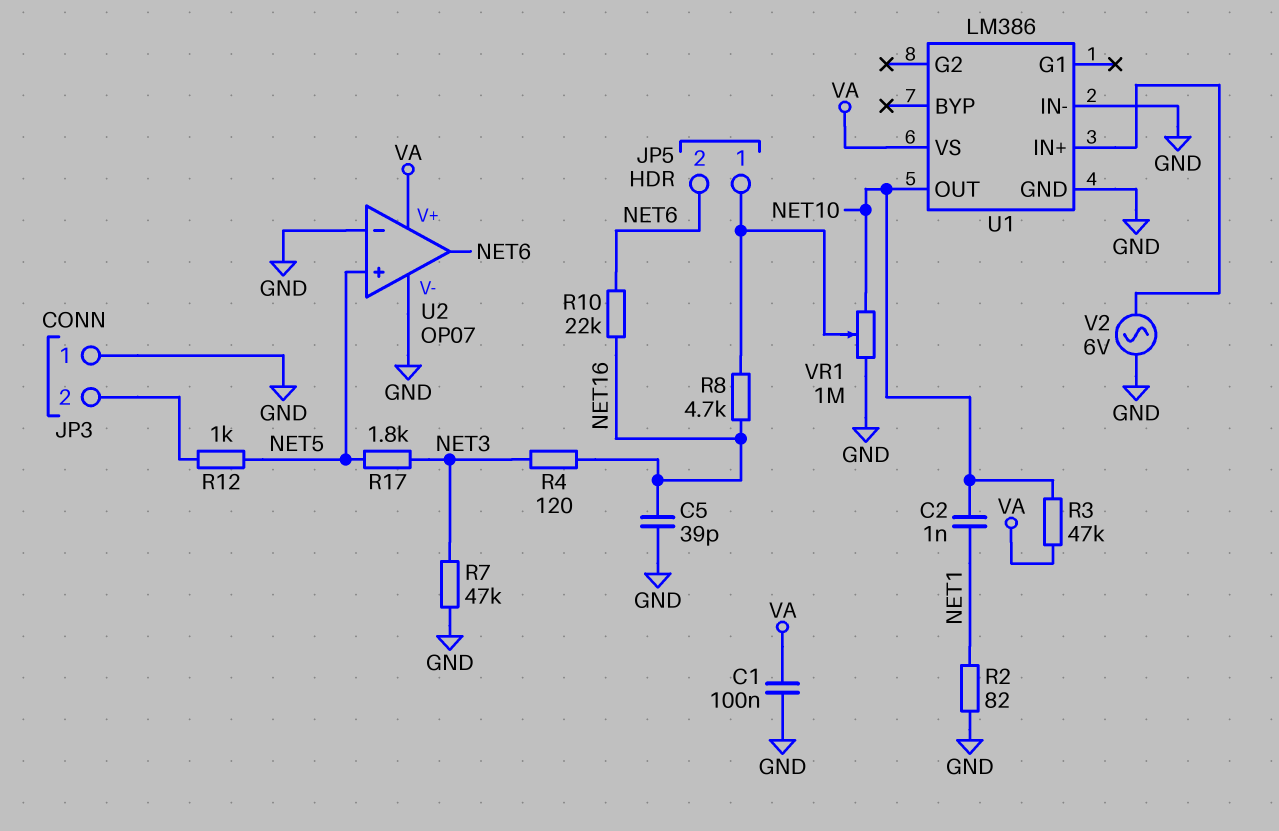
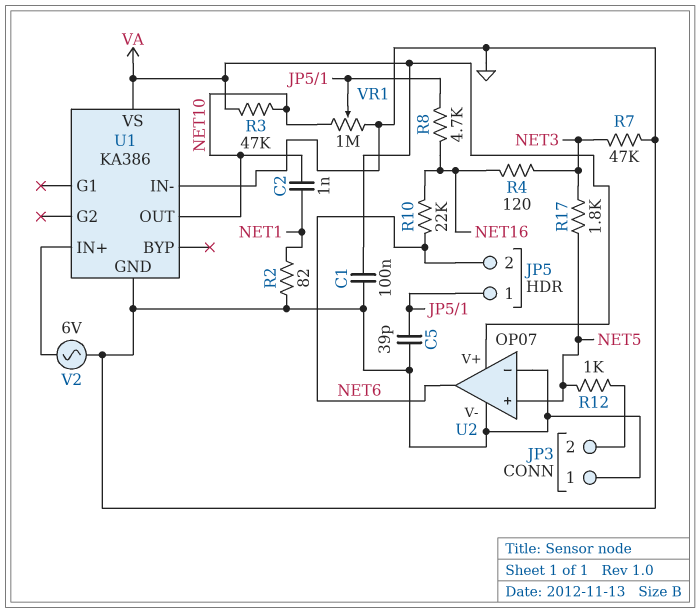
C5: 39pF (GND, NET16) -> 39pF (GND, JP5/1)
U1: LM386 -> KA386

